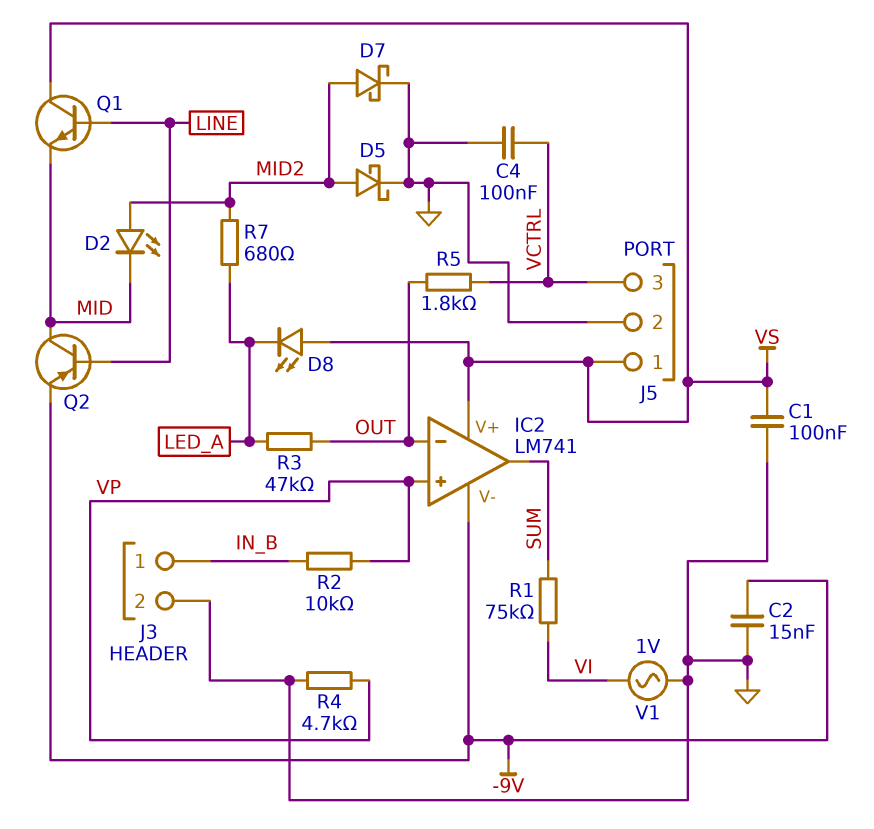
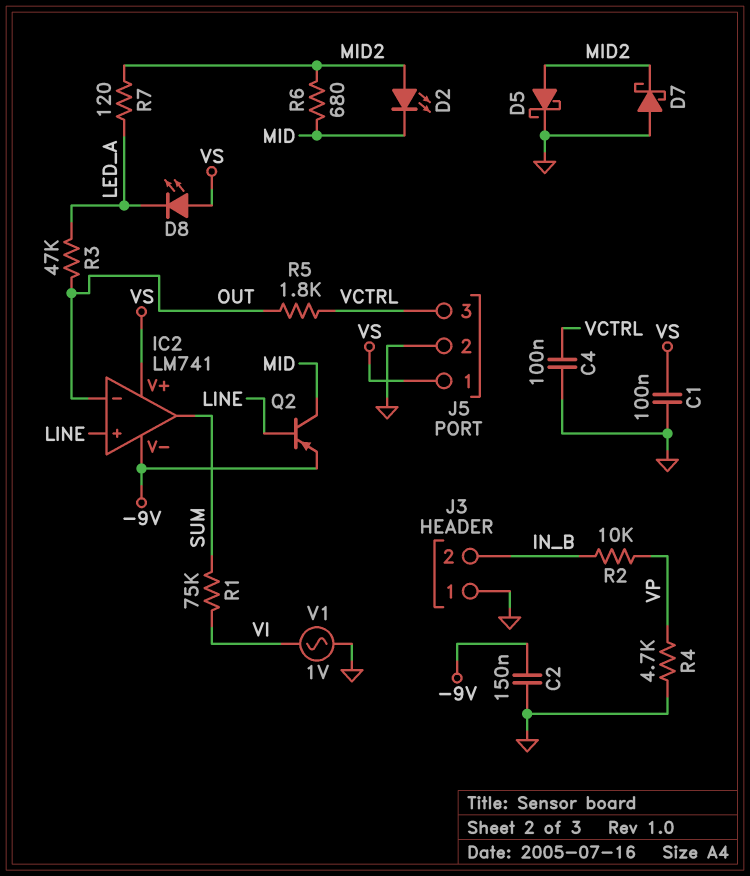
C2: 15nF (-9V, GND) -> 150nF (-9V, GND)
D7: schottky (A MID2, K GND) -> schottky (A GND, K MID2)
IC2 pin in+: VP -> LINE
J3 pin 1: IN_B -> GND
J3 pin 2: GND -> IN_B
Q1: NPN (B LINE, C VS, E MID) -> none
R6: none -> 680 (MID, MID2)
R7: 680 (LED_A, MID2) -> 120 (LED_A, MID2)

